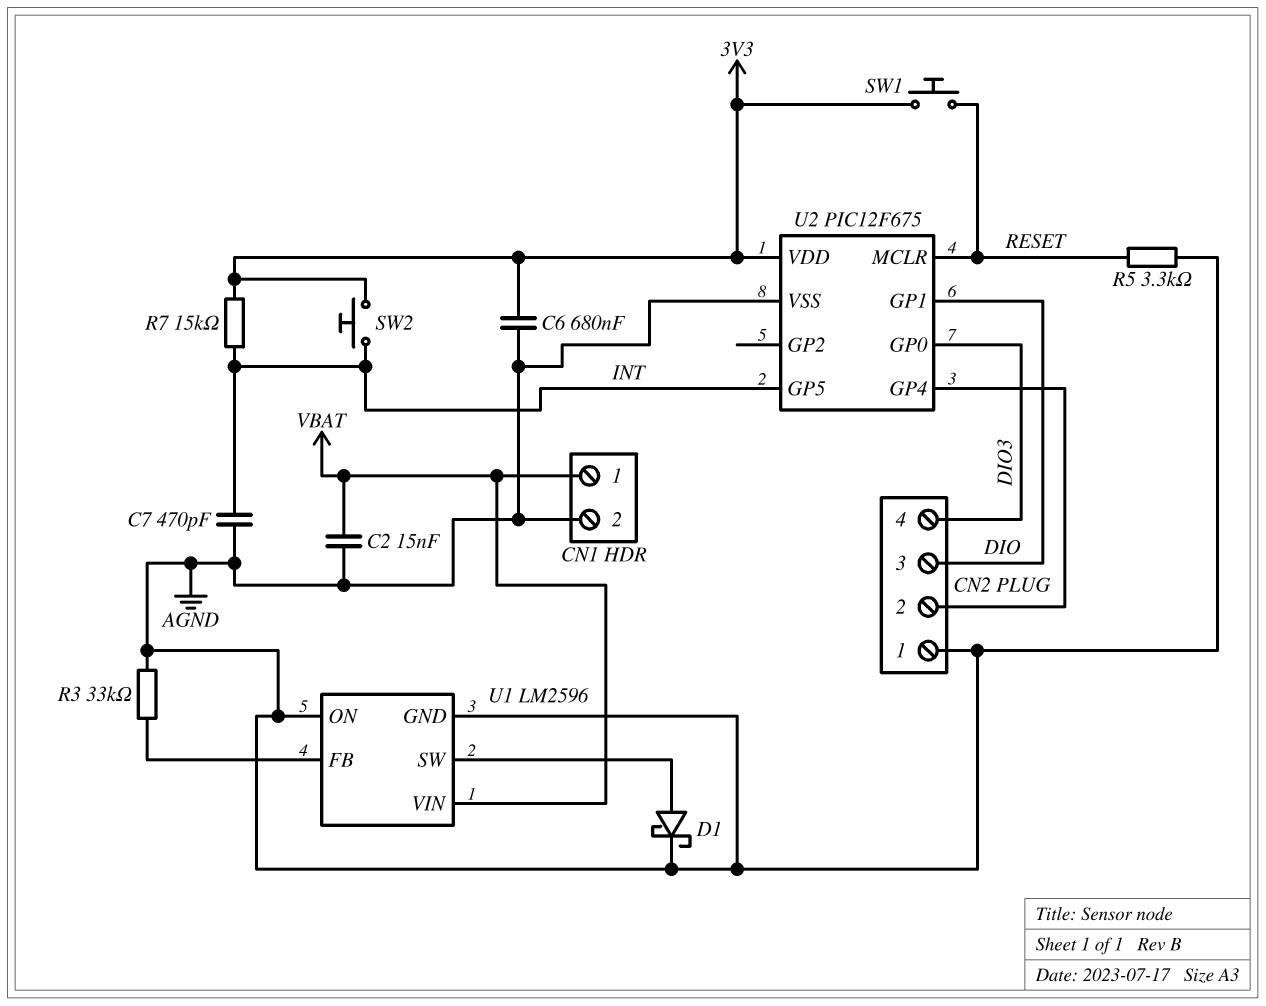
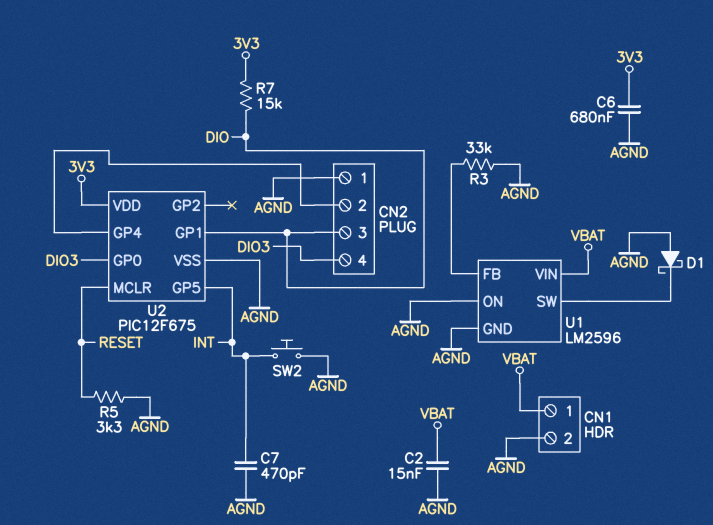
D1: schottky (A U1/SW, K AGND) -> schottky (A AGND, K U1/SW)
R7: 15k (3V3, INT) -> 15k (3V3, DIO)
SW1: button (3V3, RESET) -> none
SW2: button (3V3, INT) -> button (AGND, INT)

